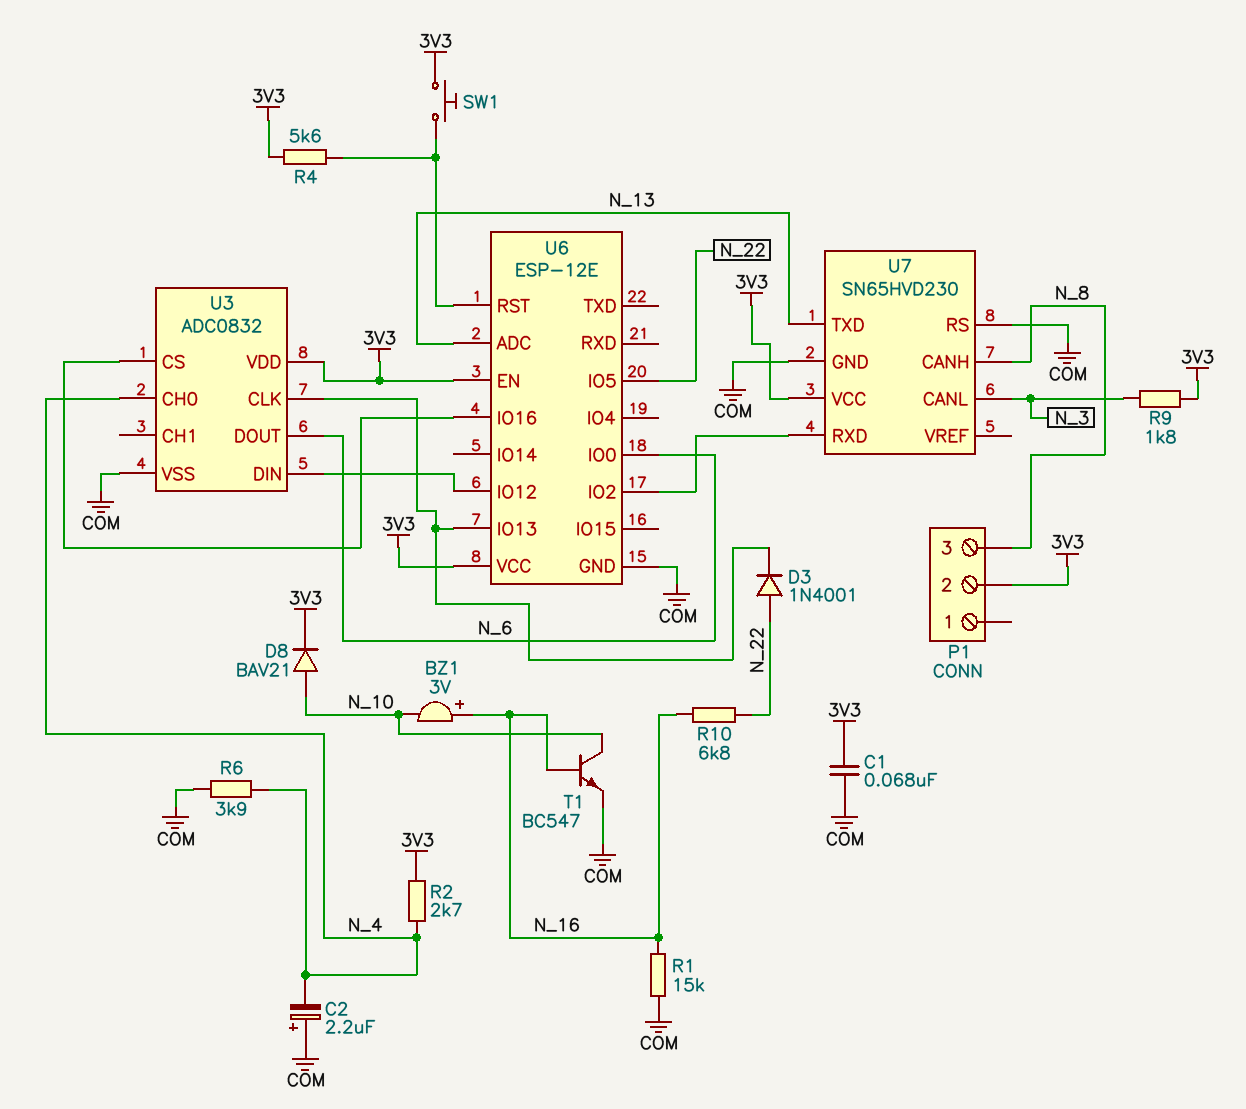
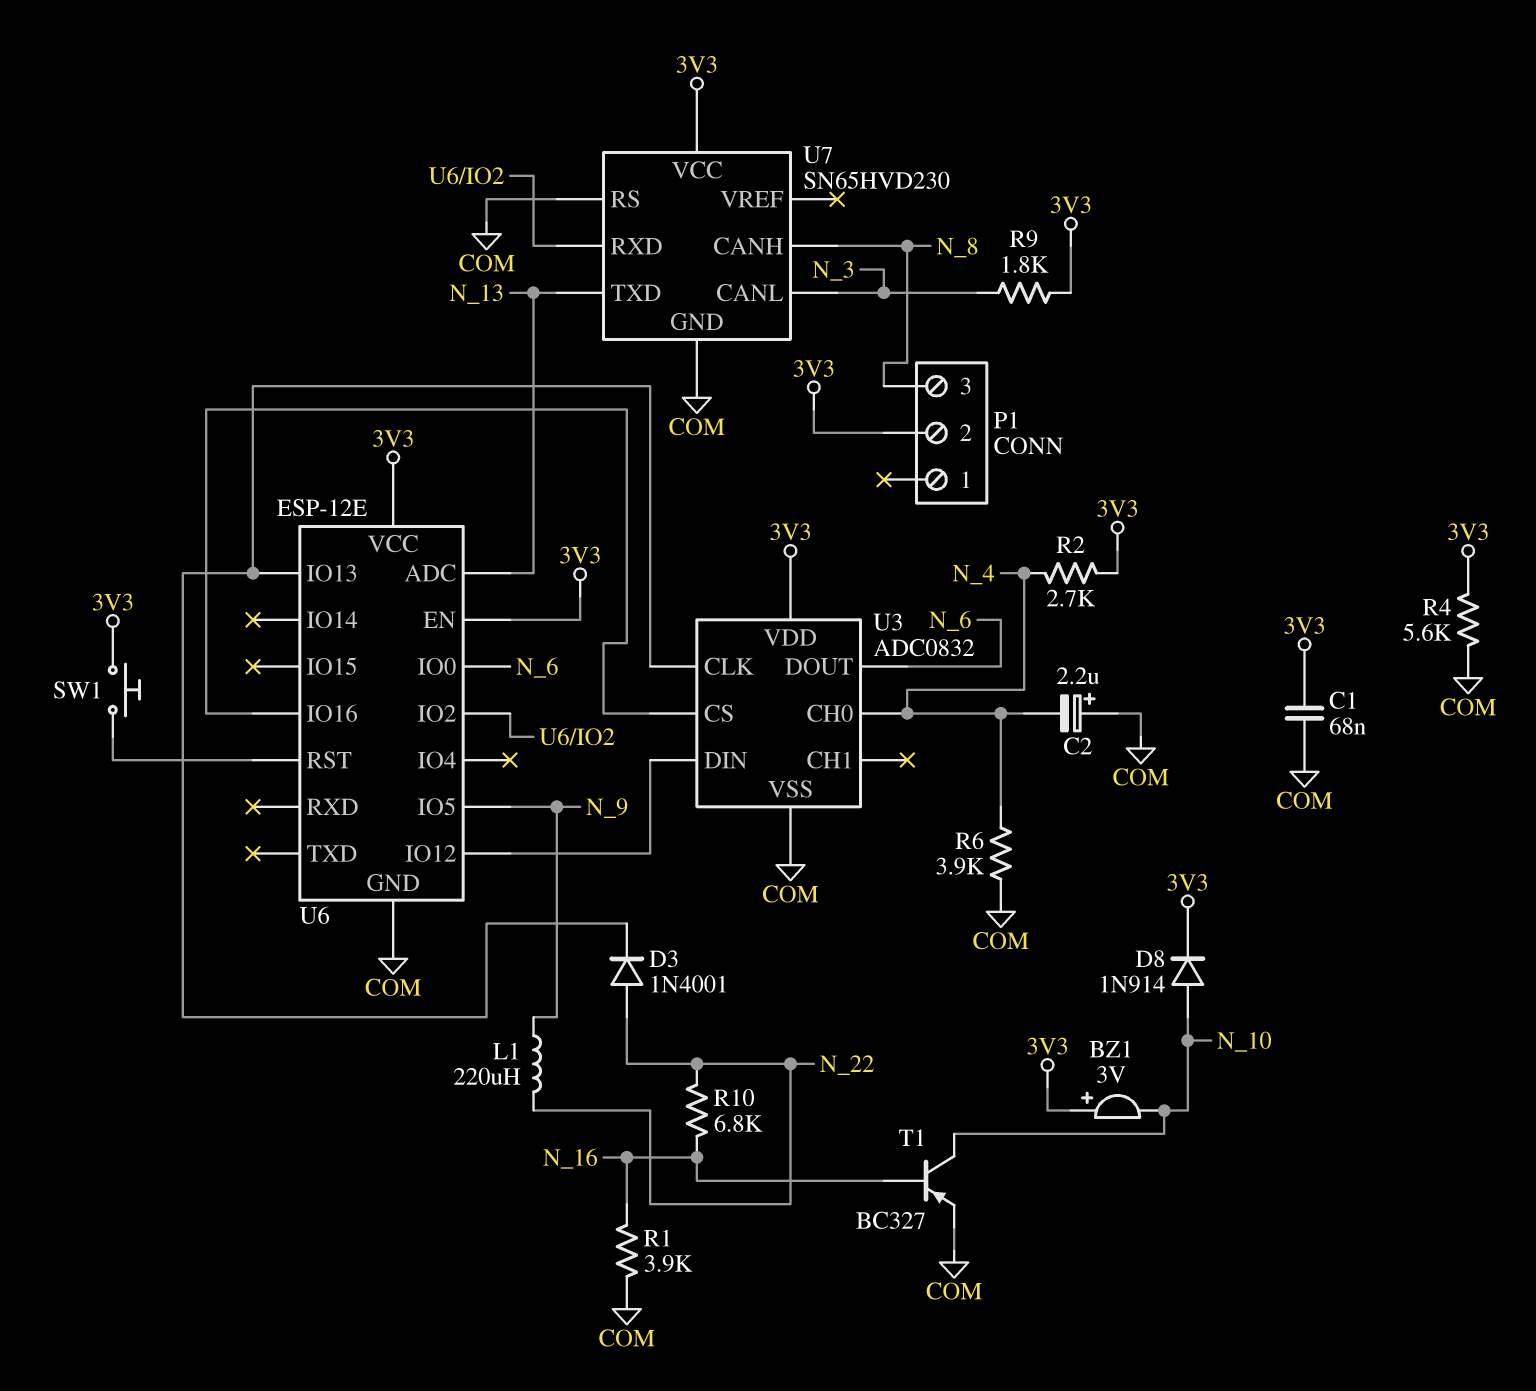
BZ1: buzzer 3V (plus N_16, minus N_10) -> buzzer 3V (plus 3V3, minus N_10)
D8: diode BAV21 (A N_10, K 3V3) -> diode 1N914 (A N_10, K 3V3)
L1: none -> 220uH (N_9, N_22)
R1: 15k (COM, N_16) -> 3.9k (COM, N_16)
R4: 5.6k (3V3, U6/RST) -> 5.6k (3V3, COM)
T1: NPN BC547 (B N_16, C N_10, E COM) -> PNP BC327 (B N_16, C N_10, E COM)
U6 pin IO5: N_22 -> N_9

